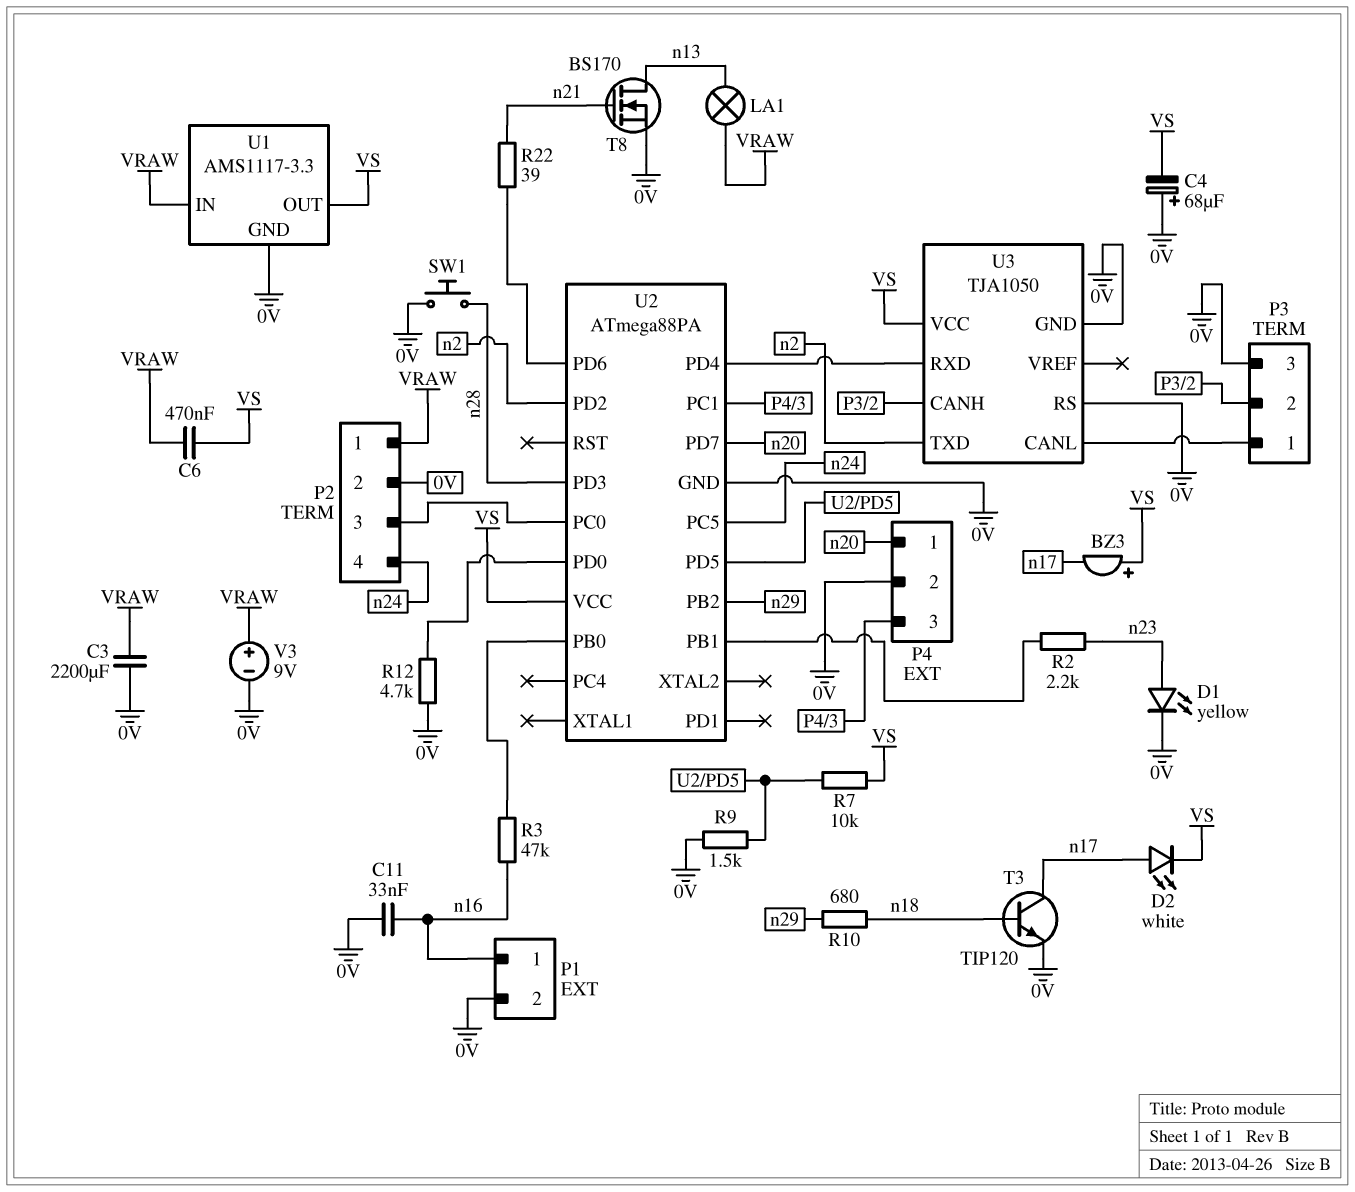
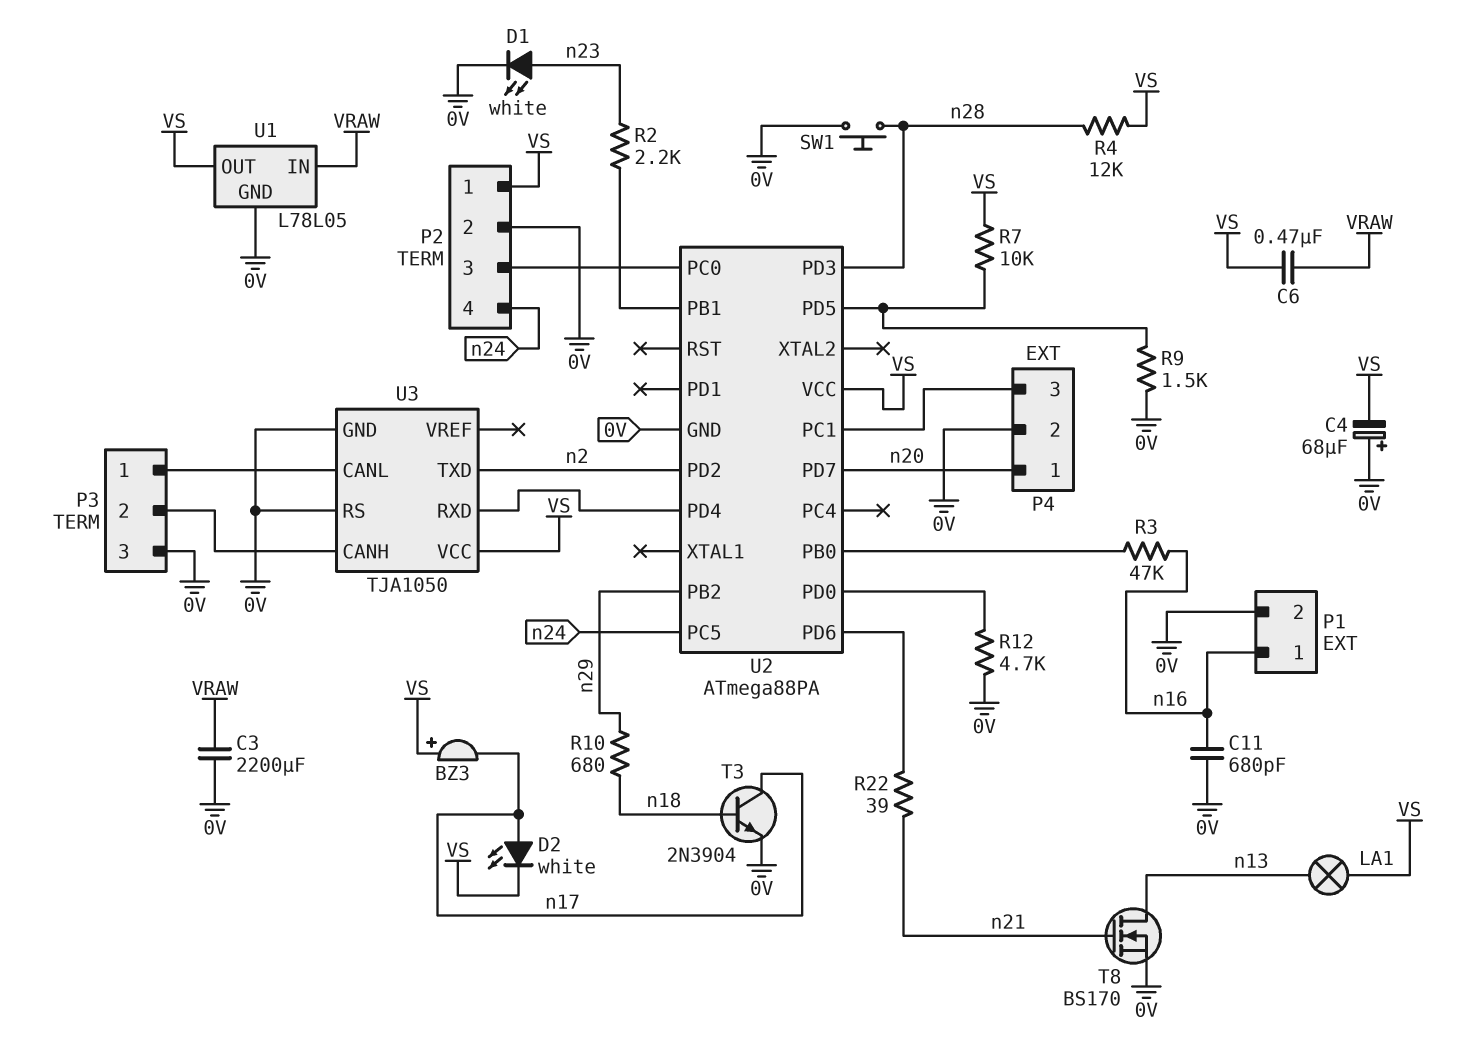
C11: 33nF (0V, n16) -> 680pF (0V, n16)
D1: LED yellow (A n23, K 0V) -> LED white (A n23, K 0V)
LA1: lamp (VRAW, n13) -> lamp (VS, n13)
P2 pin 1: VRAW -> VS
R4: none -> 12k (VS, n28)
T3: NPN TIP120 (B n18, C n17, E 0V) -> NPN 2N3904 (B n18, C n17, E 0V)
U1: AMS1117-3.3 -> L78L05
V3: 9V (plus VRAW, minus 0V) -> none

